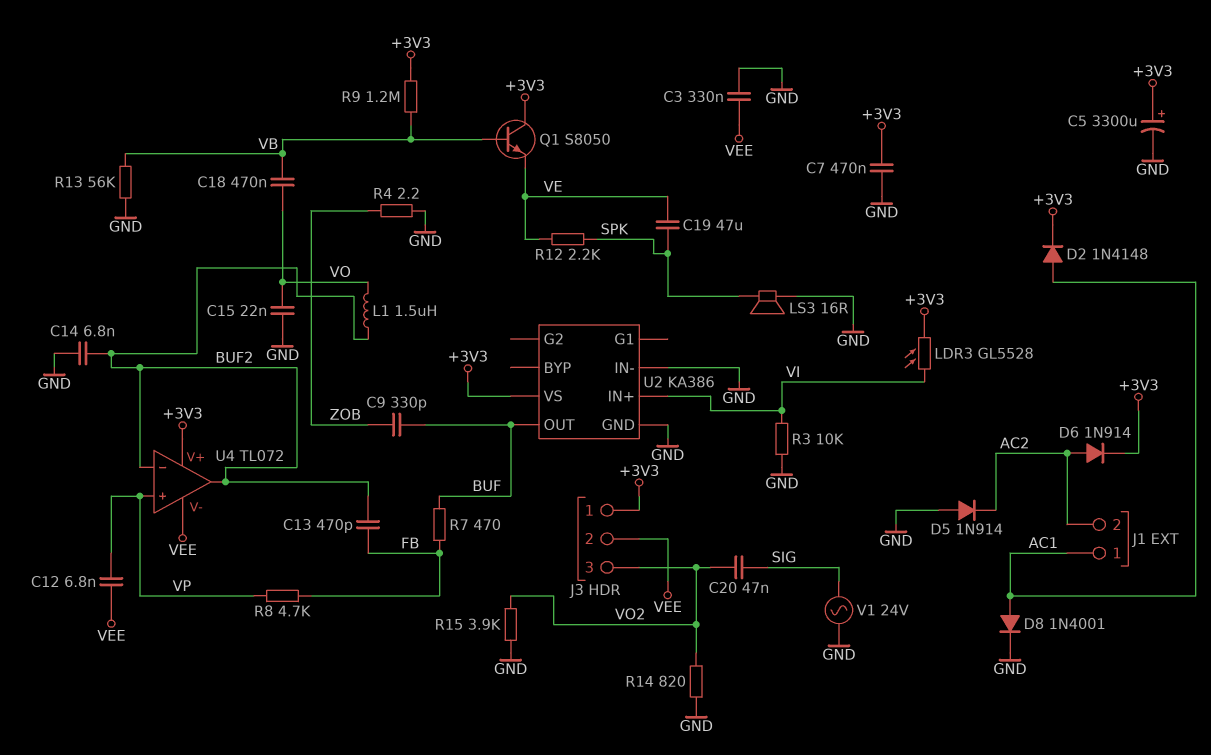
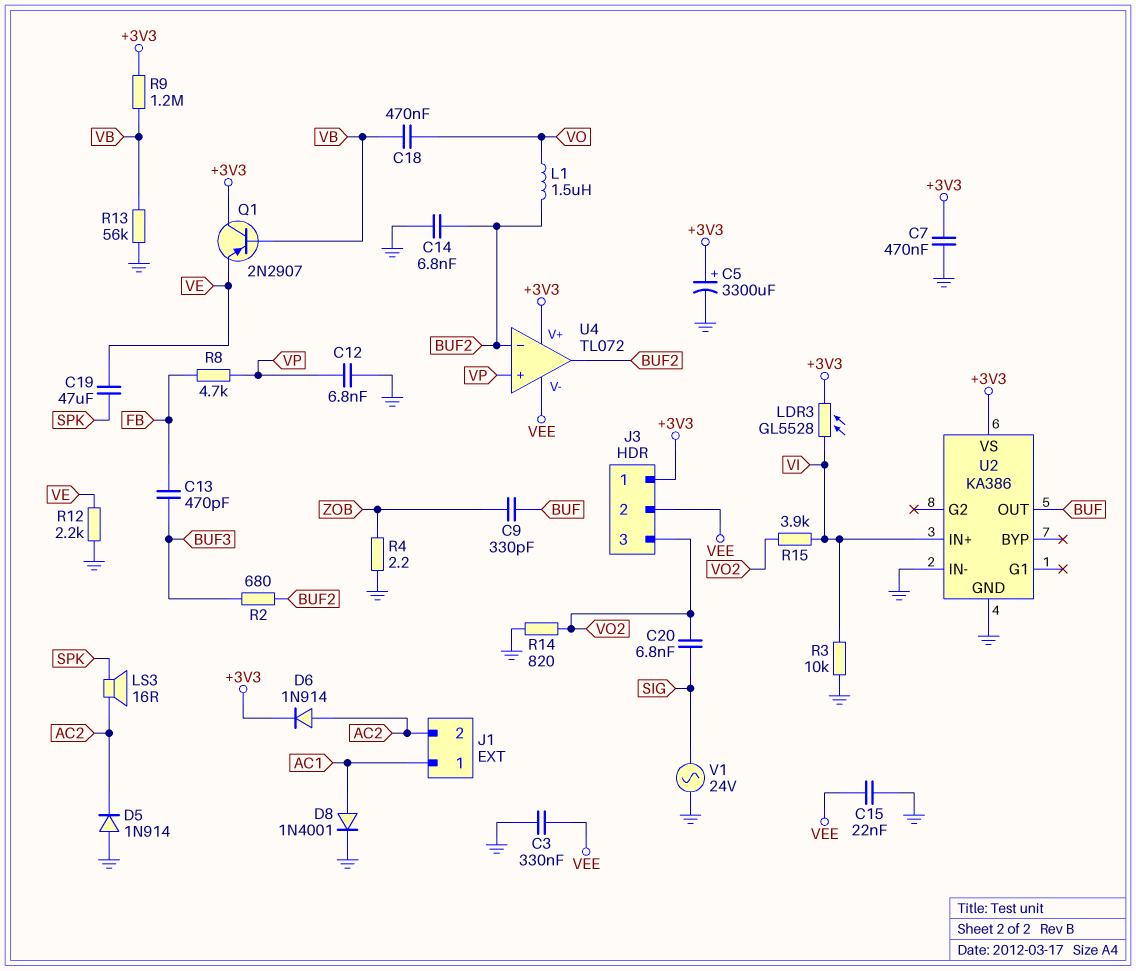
C12: 6.8nF (VEE, VP) -> 6.8nF (GND, VP)
C13: 470pF (BUF2, FB) -> 470pF (BUF3, FB)
C15: 22nF (GND, VO) -> 22nF (GND, VEE)
C20: 47nF (SIG, VO2) -> 6.8nF (SIG, VO2)
D2: diode 1N4148 (A AC1, K +3V3) -> none
LS3: speaker 16R (GND, SPK) -> speaker 16R (AC2, SPK)
Q1: NPN S8050 (B VB, C +3V3, E VE) -> PNP 2N2907 (B VB, C +3V3, E VE)
R2: none -> 680 (BUF2, BUF3)
R7: 470 (BUF, FB) -> none
R12: 2.2k (SPK, VE) -> 2.2k (GND, VE)
R15: 3.9k (GND, VO2) -> 3.9k (VI, VO2)

